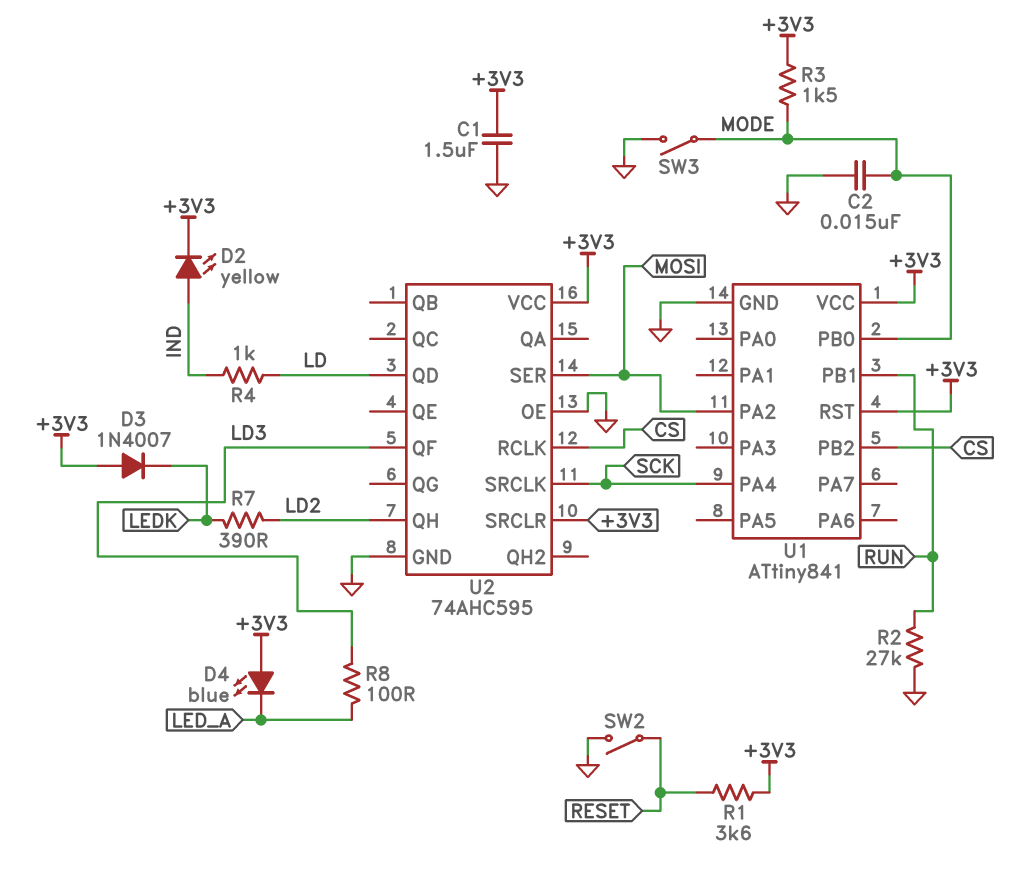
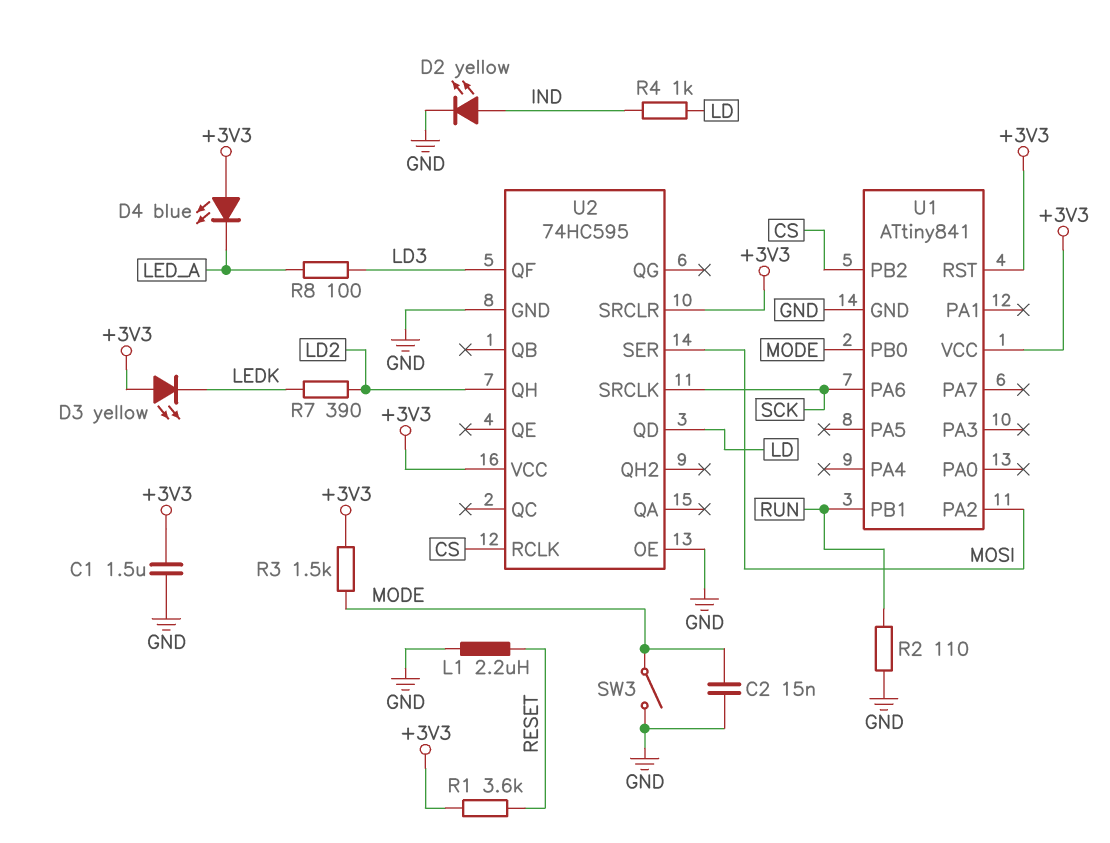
D2: LED yellow (A IND, K +3V3) -> LED yellow (A IND, K GND)
D3: diode 1N4007 (A +3V3, K LEDK) -> LED yellow (A +3V3, K LEDK)
L1: none -> 2.2uH (GND, RESET)
R2: 27k (GND, RUN) -> 110 (GND, RUN)
SW2: switch (GND, RESET) -> none
U1 pin PA4: SCK -> none
U1 pin PA6: none -> SCK
U2: 74AHC595 -> 74HC595

